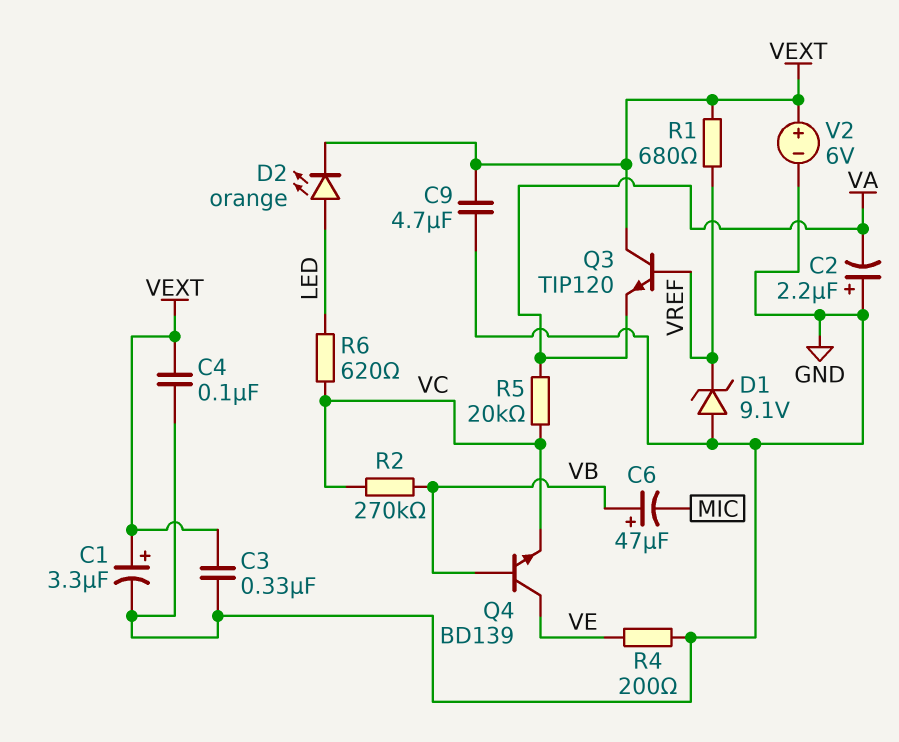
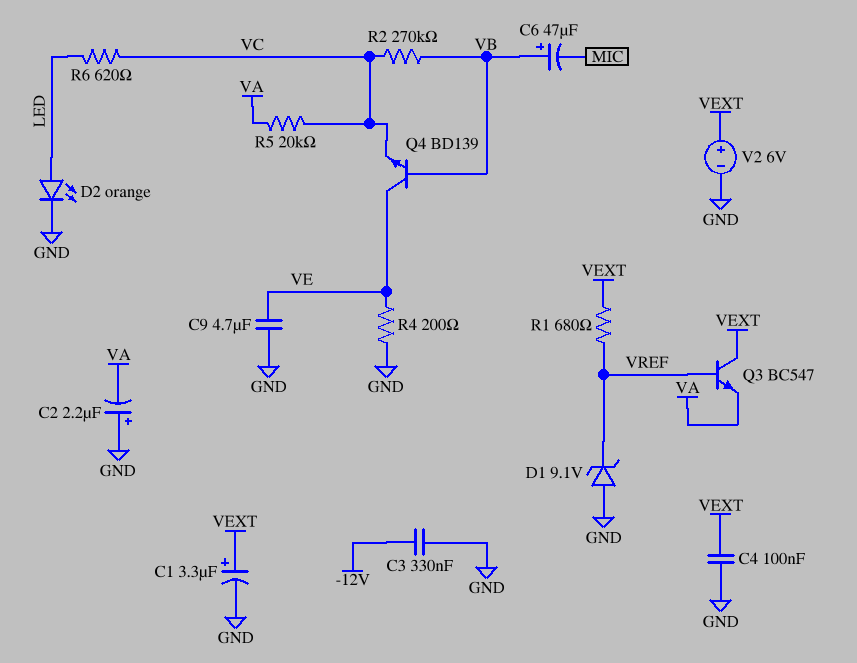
C3: 330nF (GND, VEXT) -> 330nF (-12V, GND)
C9: 4.7uF (GND, VEXT) -> 4.7uF (GND, VE)
D2: LED orange (A LED, K VEXT) -> LED orange (A LED, K GND)
Q3: NPN TIP120 (B VREF, C VEXT, E VA) -> NPN BC547 (B VREF, C VEXT, E VA)

